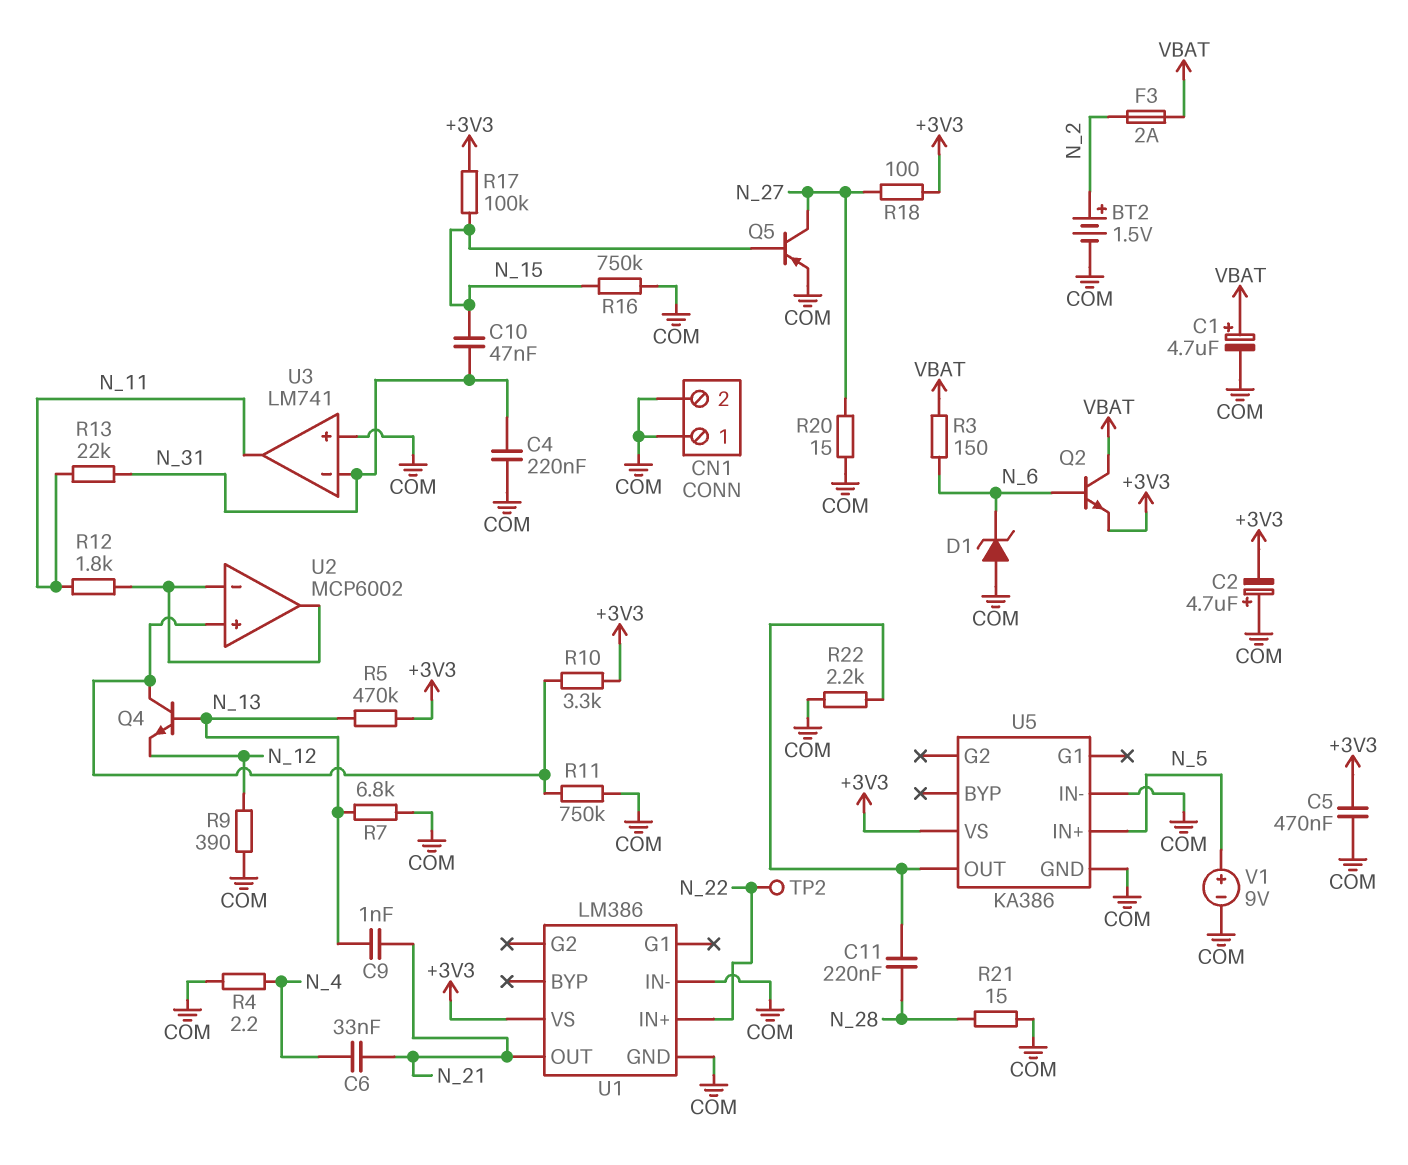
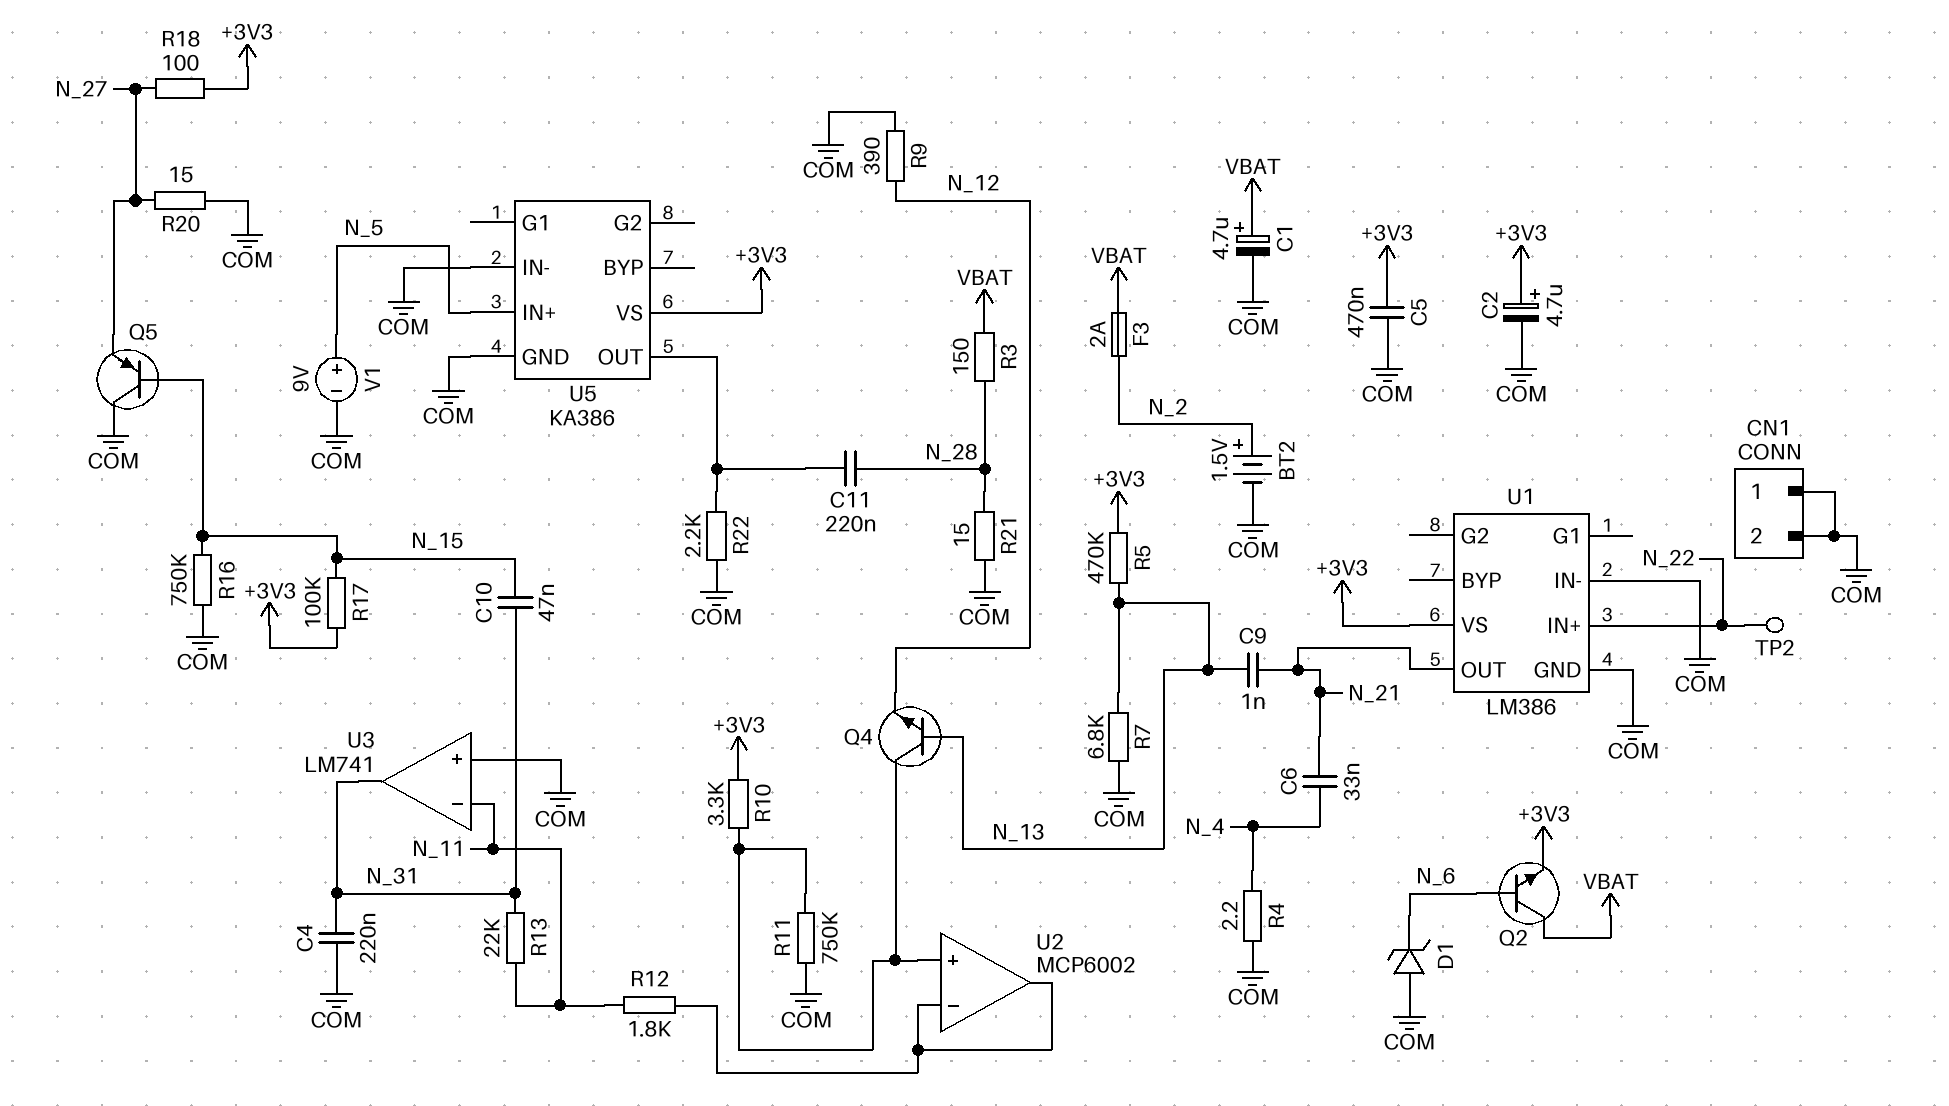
C2: 4.7uF (plus COM, minus +3V3) -> 4.7uF (plus +3V3, minus COM)
Q5: PNP (B N_15, C N_27, E COM) -> PNP (B N_15, C COM, E N_27)
R3: 150 (N_6, VBAT) -> 150 (N_28, VBAT)
U3 pin in-: N_31 -> N_11
U3 pin out: N_11 -> N_31

